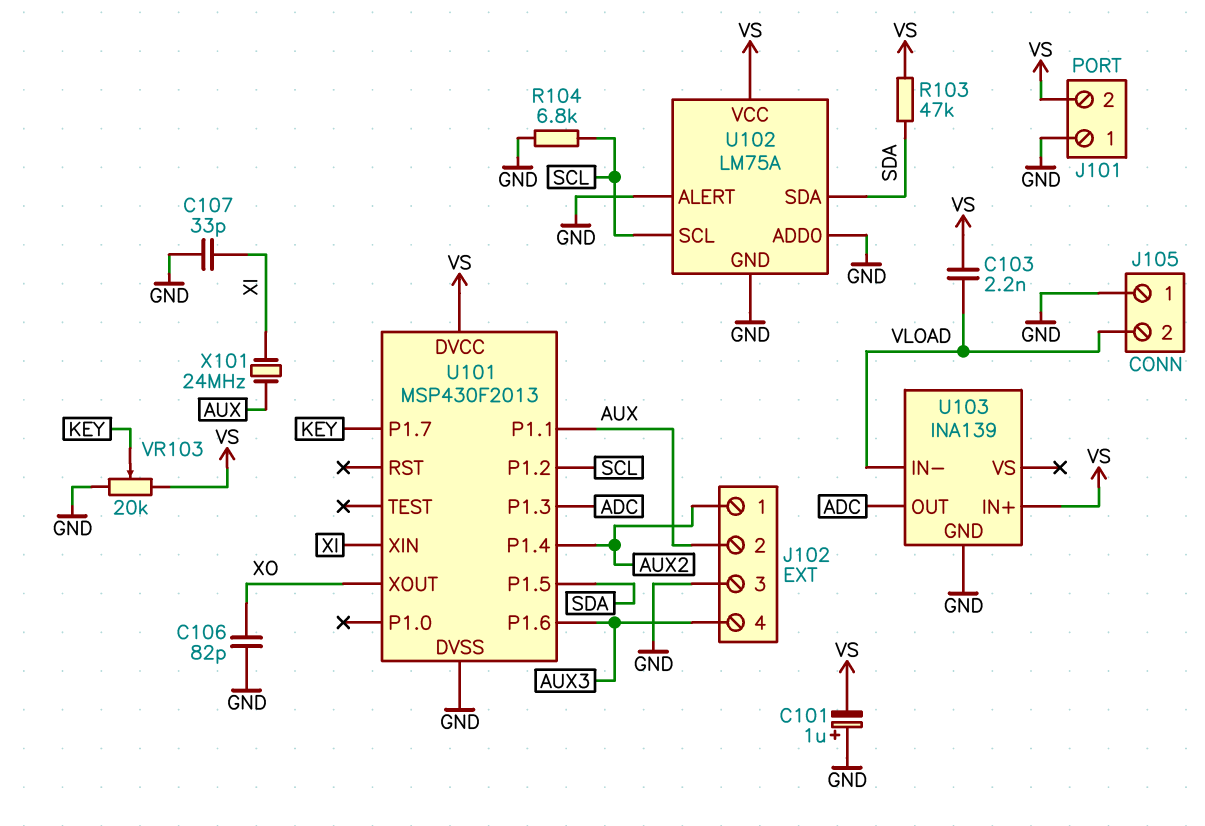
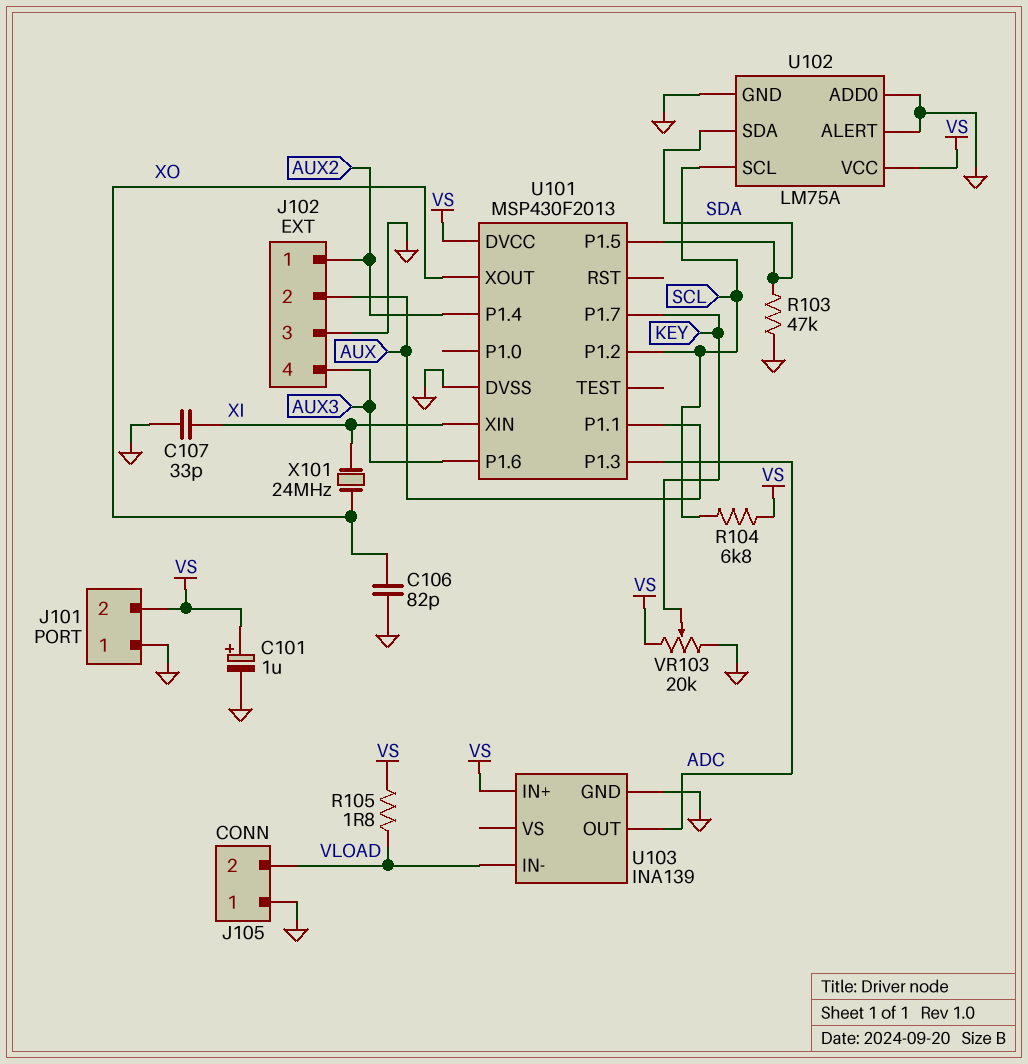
C101: 1uF (plus GND, minus VS) -> 1uF (plus VS, minus GND)
C103: 2.2nF (VLOAD, VS) -> none
R103: 47k (SDA, VS) -> 47k (GND, SDA)
R104: 6.8k (GND, SCL) -> 6.8k (SCL, VS)
R105: none -> 1.8 (VLOAD, VS)
X101: 24MHz (AUX, XI) -> 24MHz (XI, XO)

